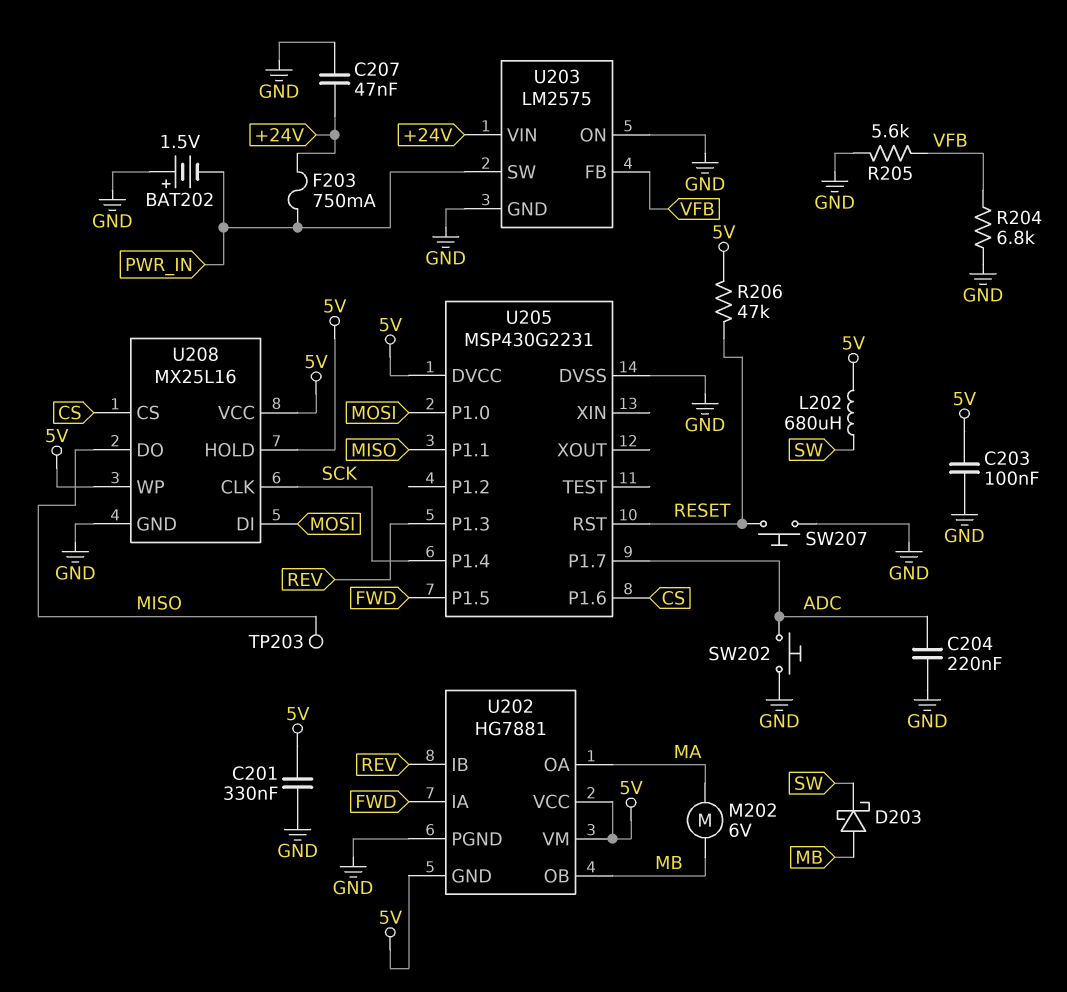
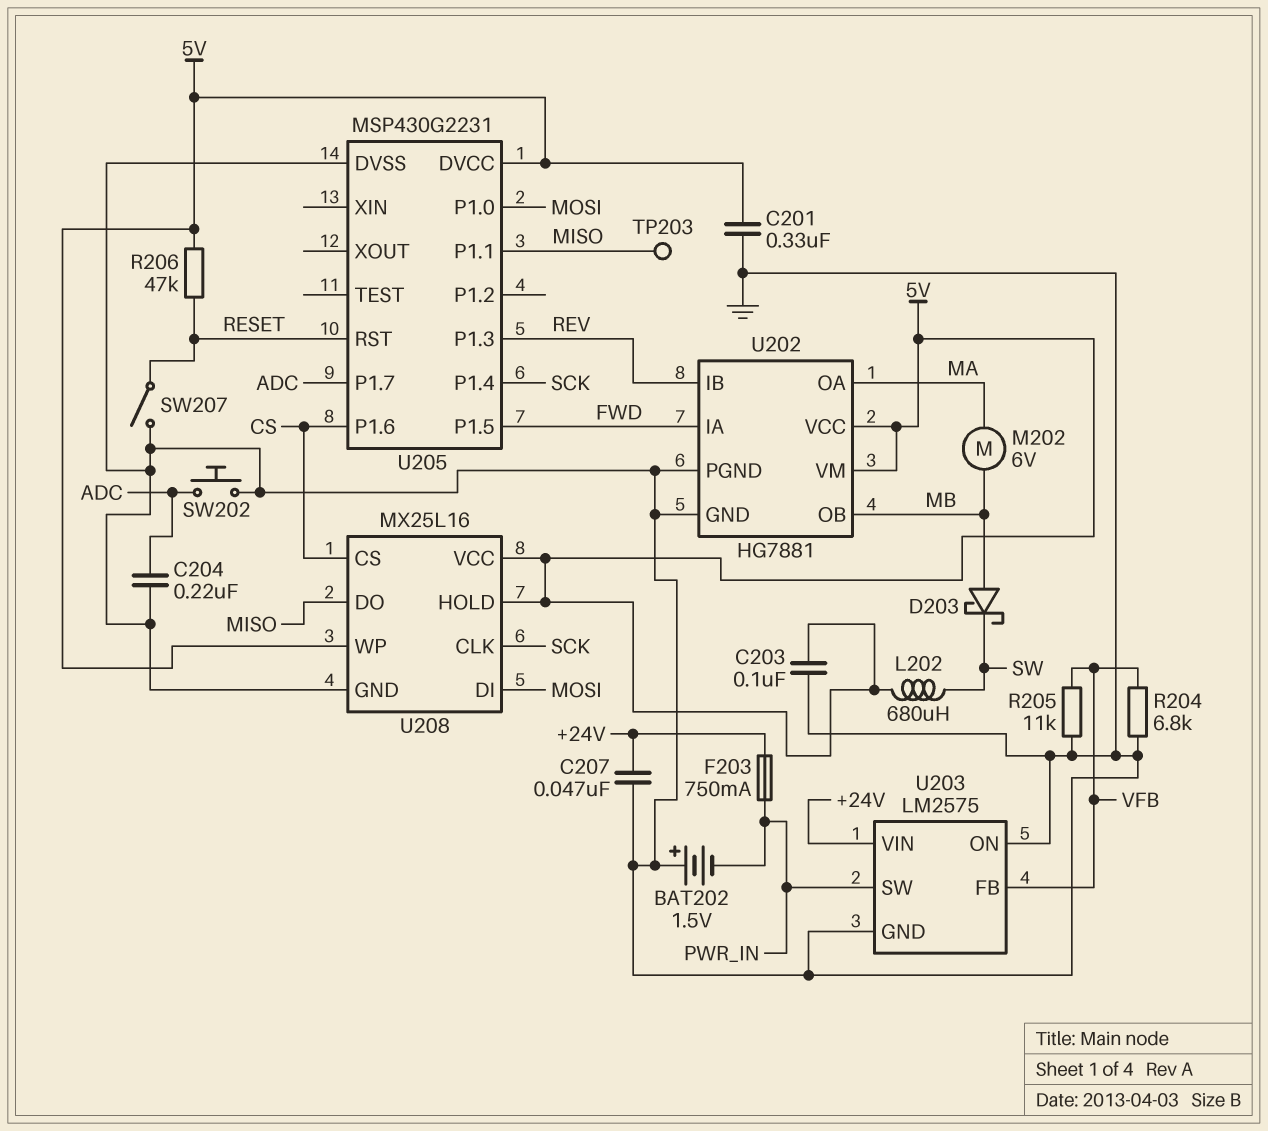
R205: 5.6k (GND, VFB) -> 11k (GND, VFB)
SW207: button (GND, RESET) -> switch (GND, RESET)
U202 pin GND: 5V -> GND

